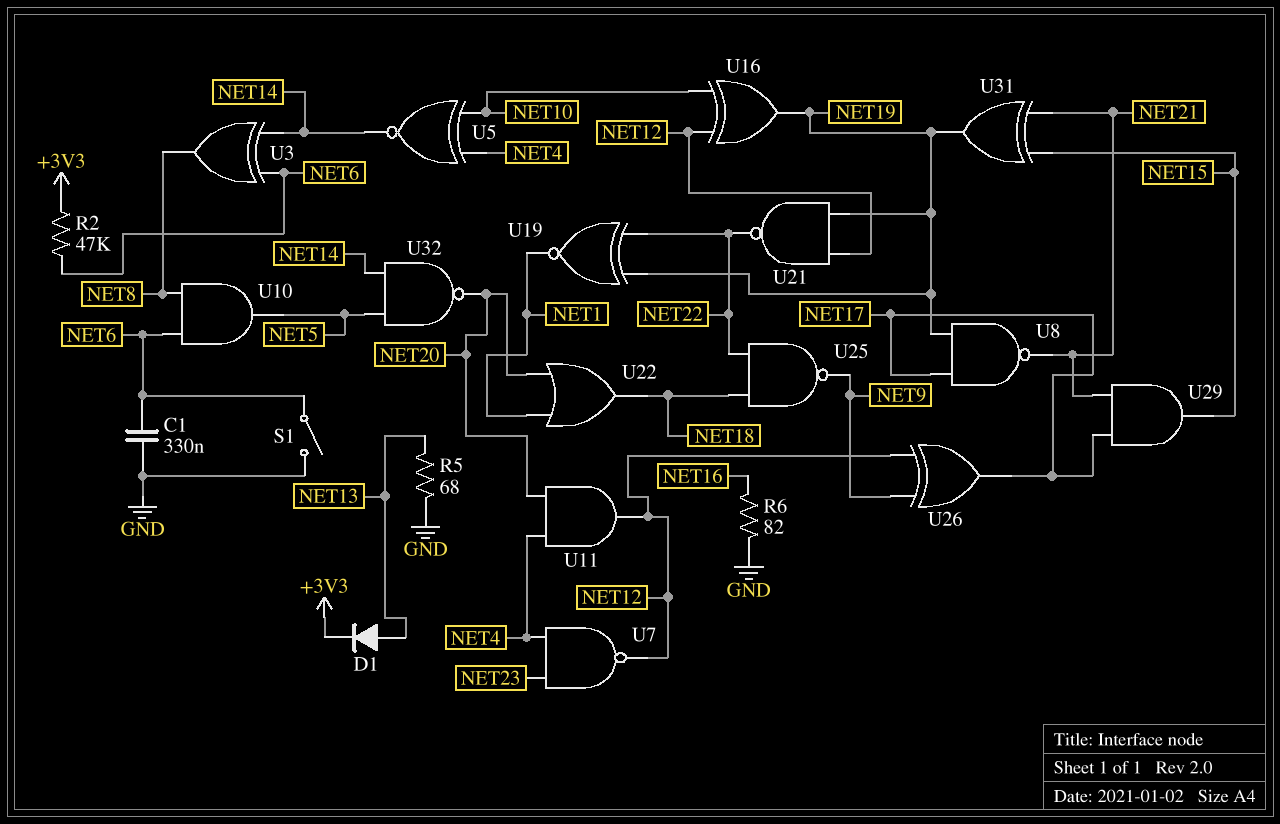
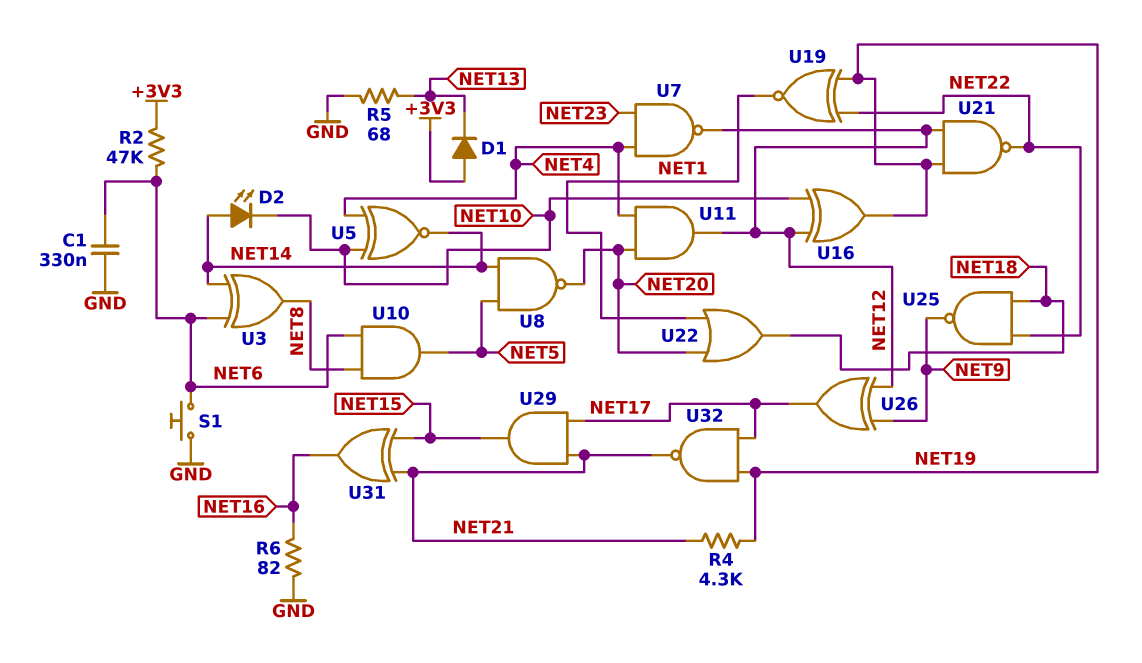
D1: diode (A NET13, K +3V3) -> diode (A +3V3, K NET13)
D2: none -> LED (A NET14, K NET10)
R4: none -> 4.3k (NET19, NET21)
S1: switch (GND, NET6) -> button (GND, NET6)
U8: NAND (in NET17, in NET19, out NET21) -> NAND (in NET5, in NET14, out NET20)
U31: XOR (in NET15, in NET21, out NET19) -> XOR (in NET15, in NET21, out NET16)
U32: NAND (in NET5, in NET14, out NET20) -> NAND (in NET17, in NET19, out NET21)

